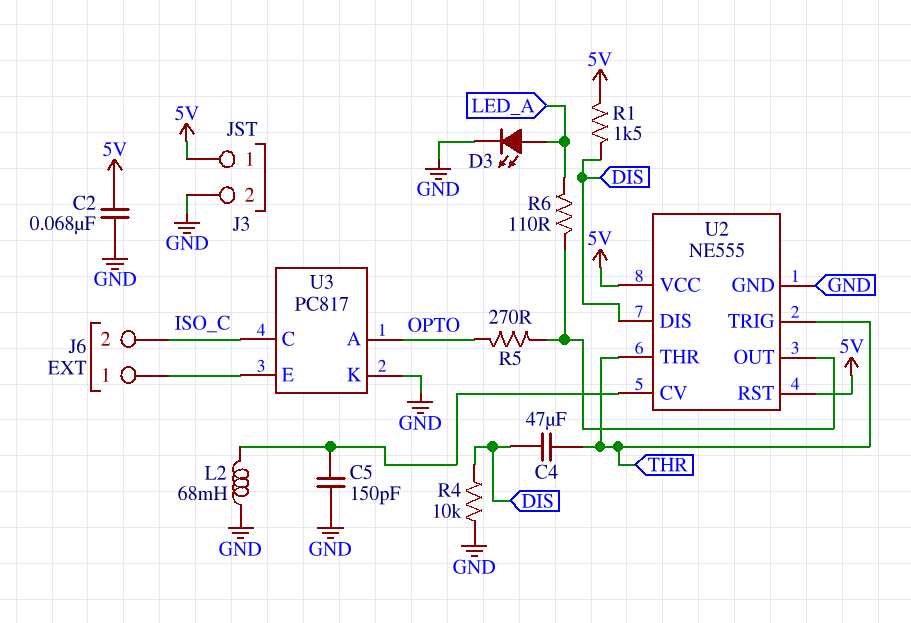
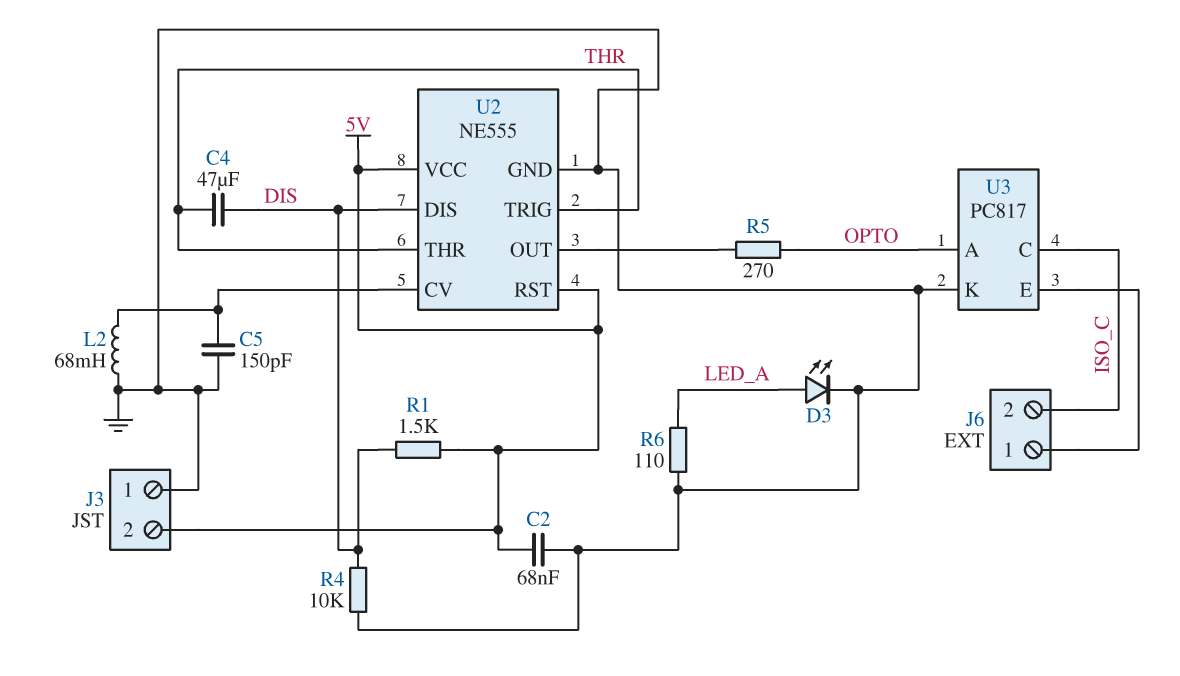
J3 pin 1: 5V -> GND
J3 pin 2: GND -> 5V
R6: 110 (LED_A, U2/OUT) -> 110 (GND, LED_A)

